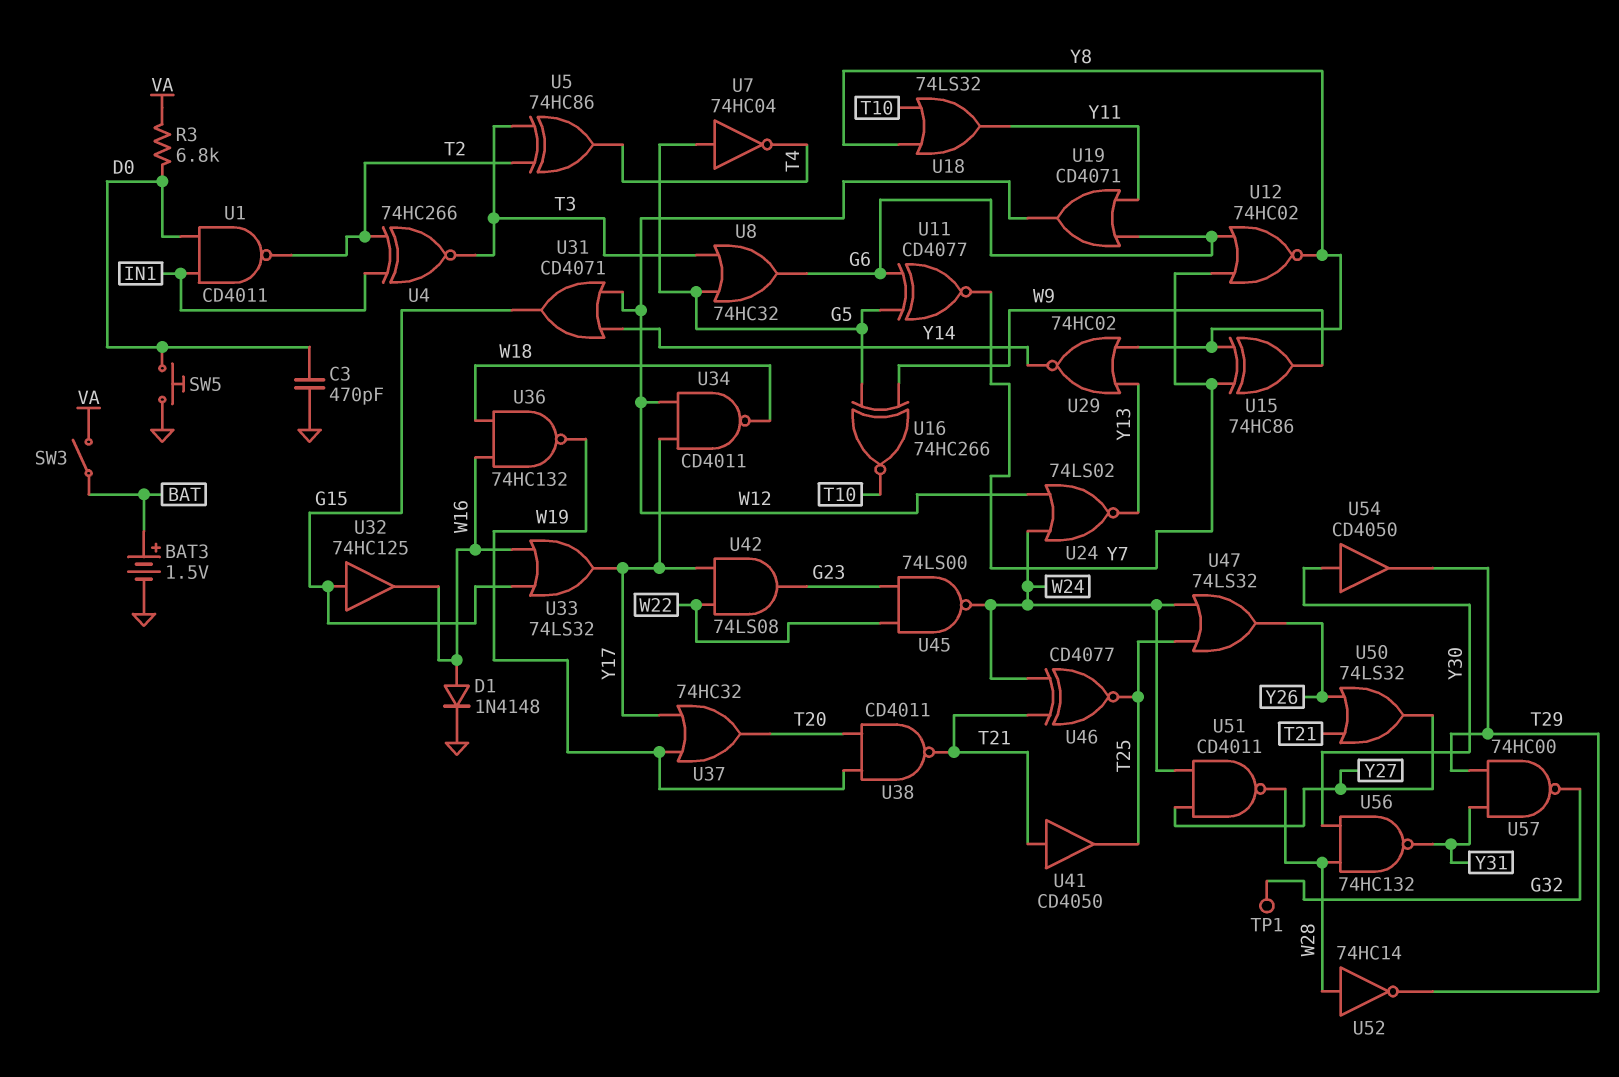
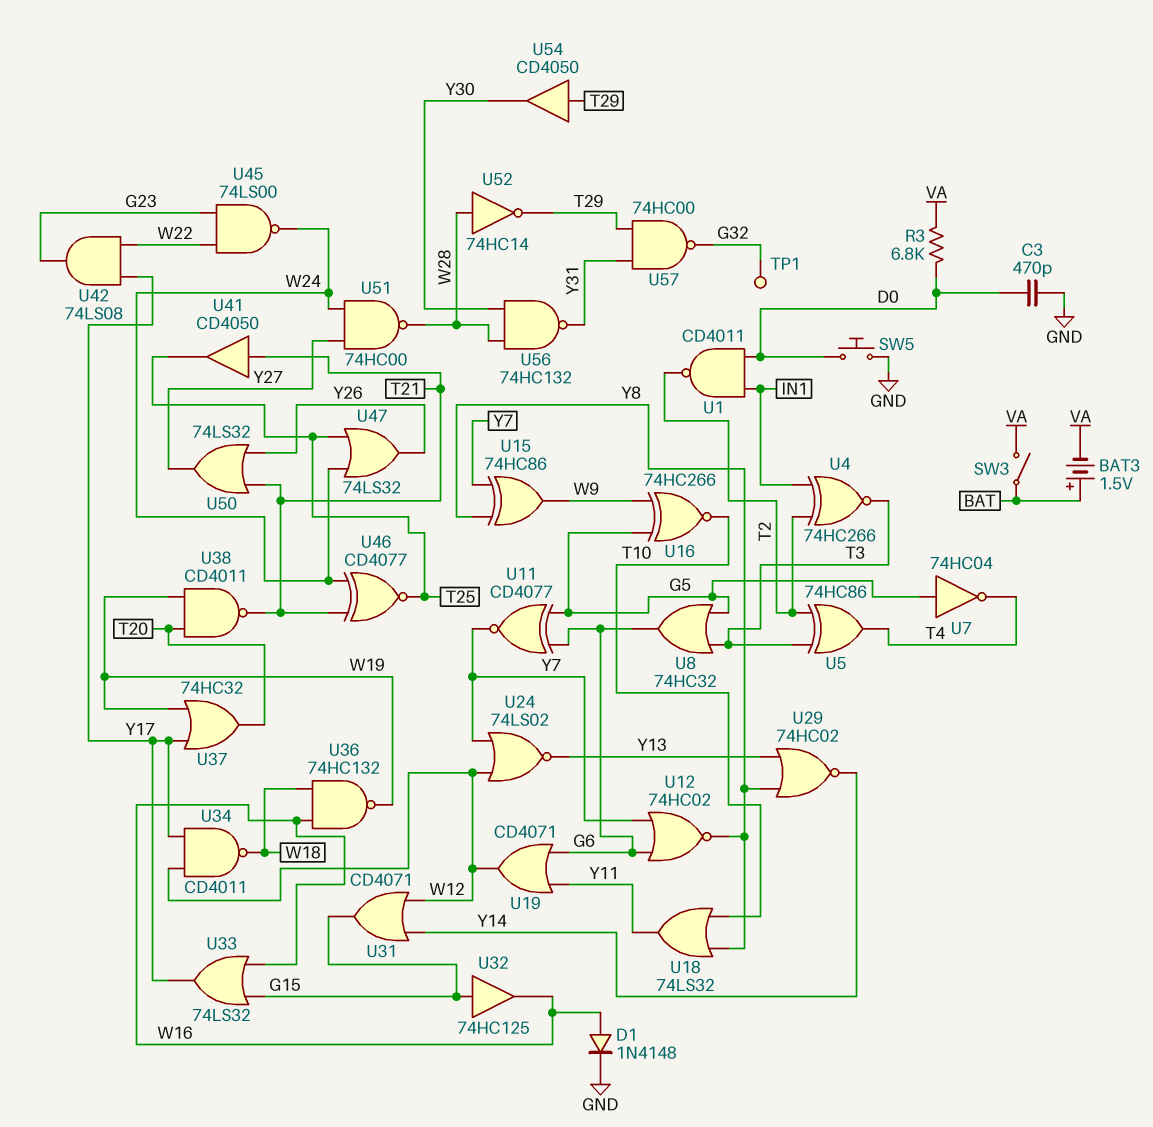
BAT3: 1.5V (plus BAT, minus GND) -> 1.5V (plus BAT, minus VA)
U24: NOR 74LS02 (in W12, in W24, out Y13) -> NOR 74LS02 (in W12, in Y7, out Y13)
U51: NAND CD4011 (in W24, in Y27, out W28) -> NAND 74HC00 (in W24, in Y27, out W28)
U54: buffer CD4050 (in Y30, out T29) -> buffer CD4050 (in T29, out Y30)

